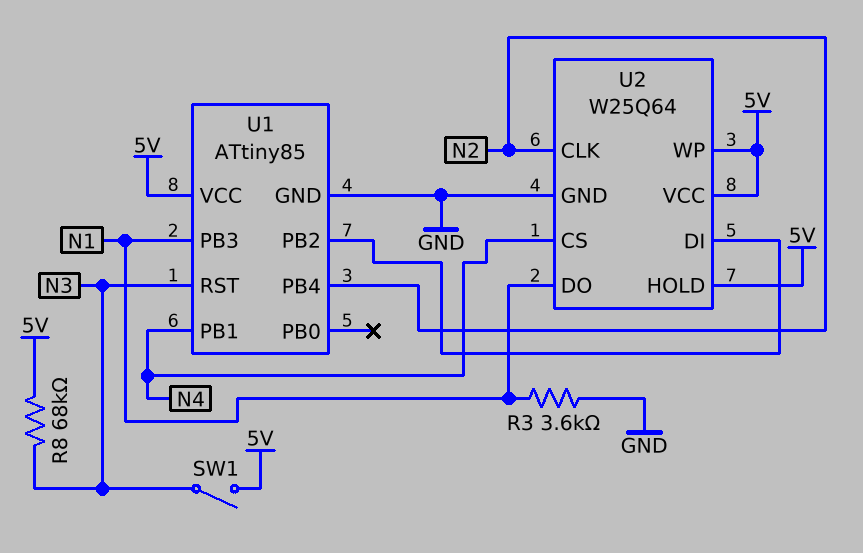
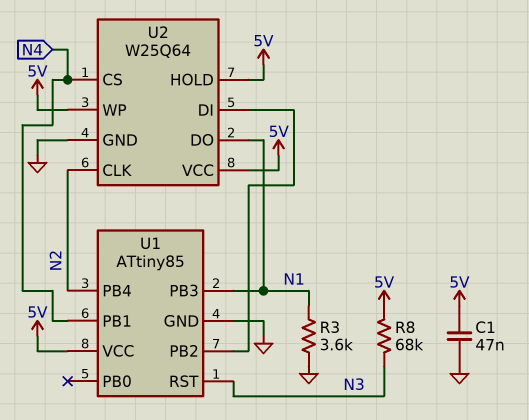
C1: none -> 47nF (5V, GND)
SW1: switch (5V, N3) -> none

